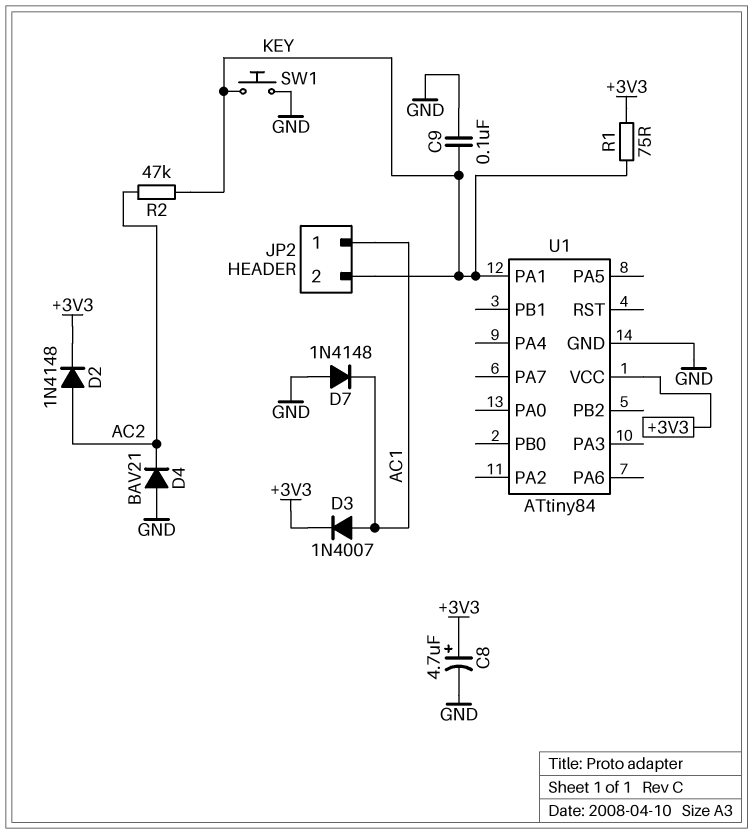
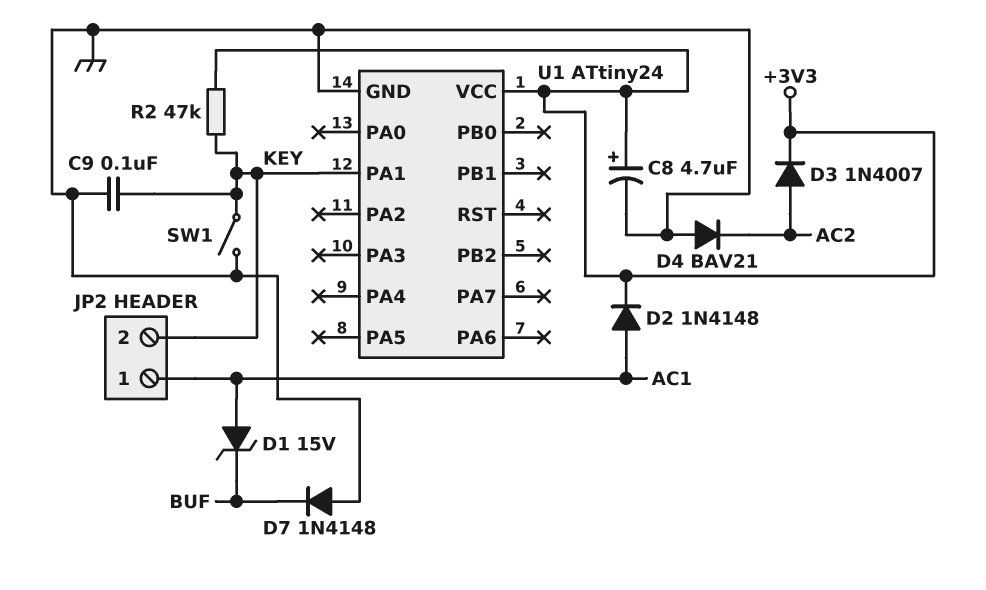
D1: none -> zener 15V (A AC1, K BUF)
D2: diode 1N4148 (A AC2, K +3V3) -> diode 1N4148 (A AC1, K +3V3)
D3: diode 1N4007 (A AC1, K +3V3) -> diode 1N4007 (A AC2, K +3V3)
D7: diode 1N4148 (A GND, K AC1) -> diode 1N4148 (A GND, K BUF)
R1: 75 (+3V3, KEY) -> none
R2: 47k (AC2, KEY) -> 47k (+3V3, KEY)
SW1: button (GND, KEY) -> switch (GND, KEY)
U1: ATtiny84 -> ATtiny24

